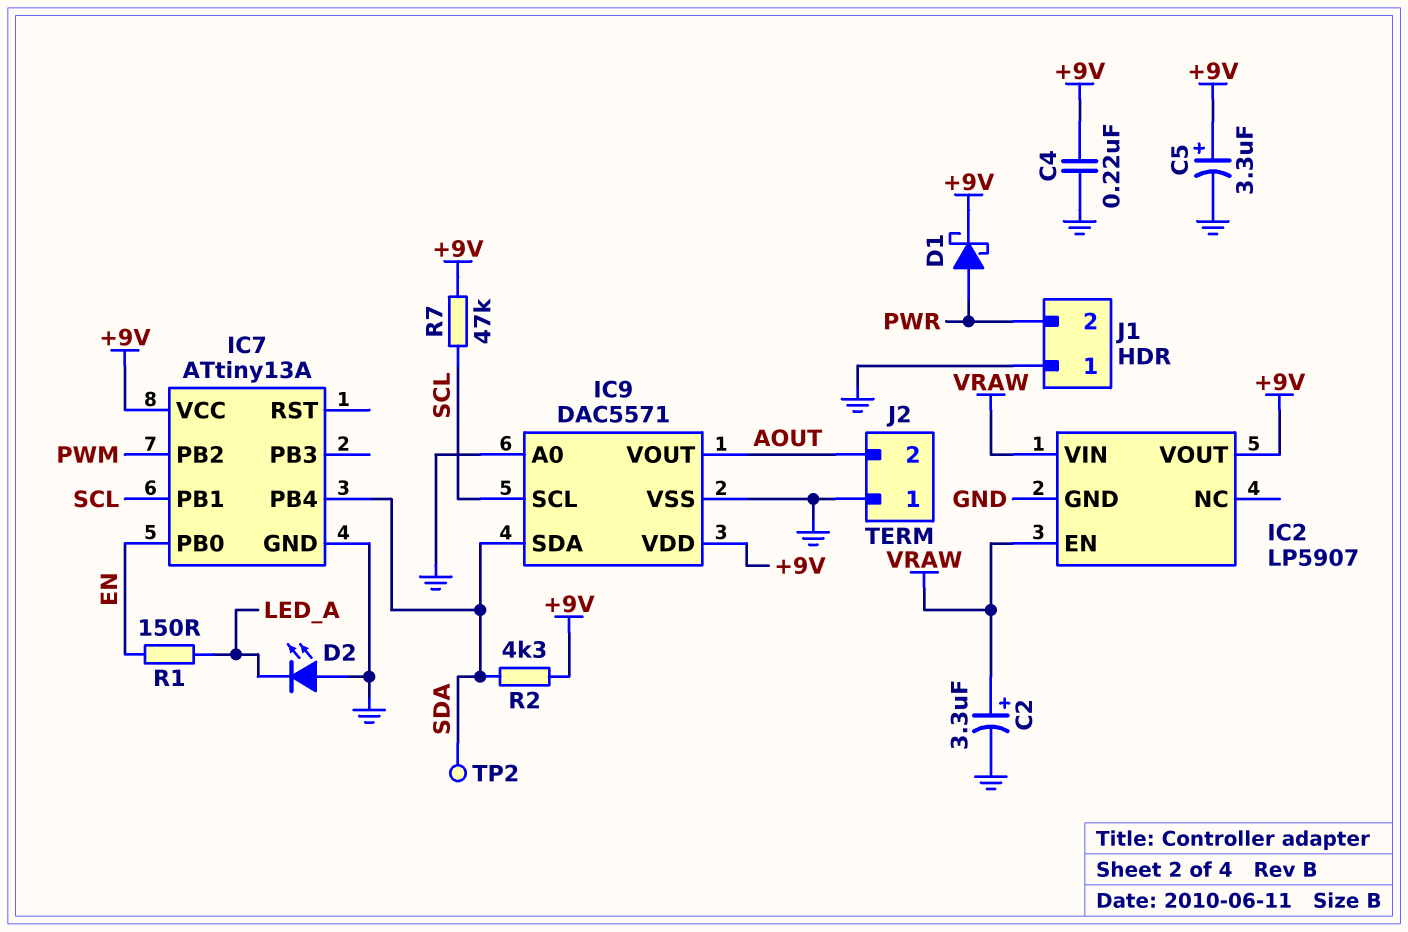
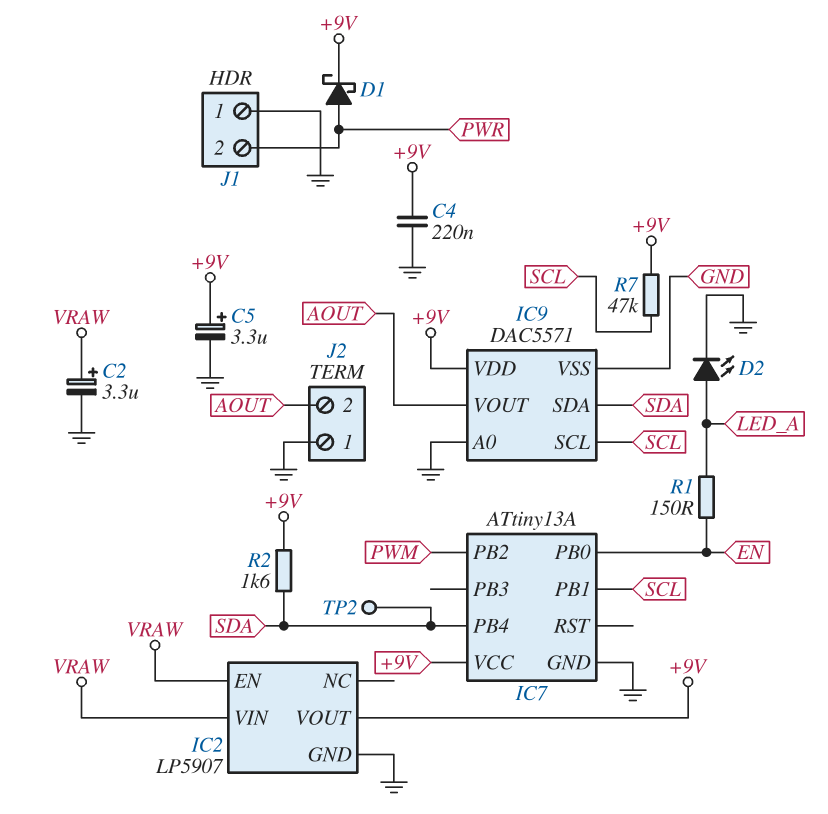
D2: LED (A GND, K LED_A) -> LED (A LED_A, K GND)
R2: 4.3k (+9V, SDA) -> 1.6k (+9V, SDA)

